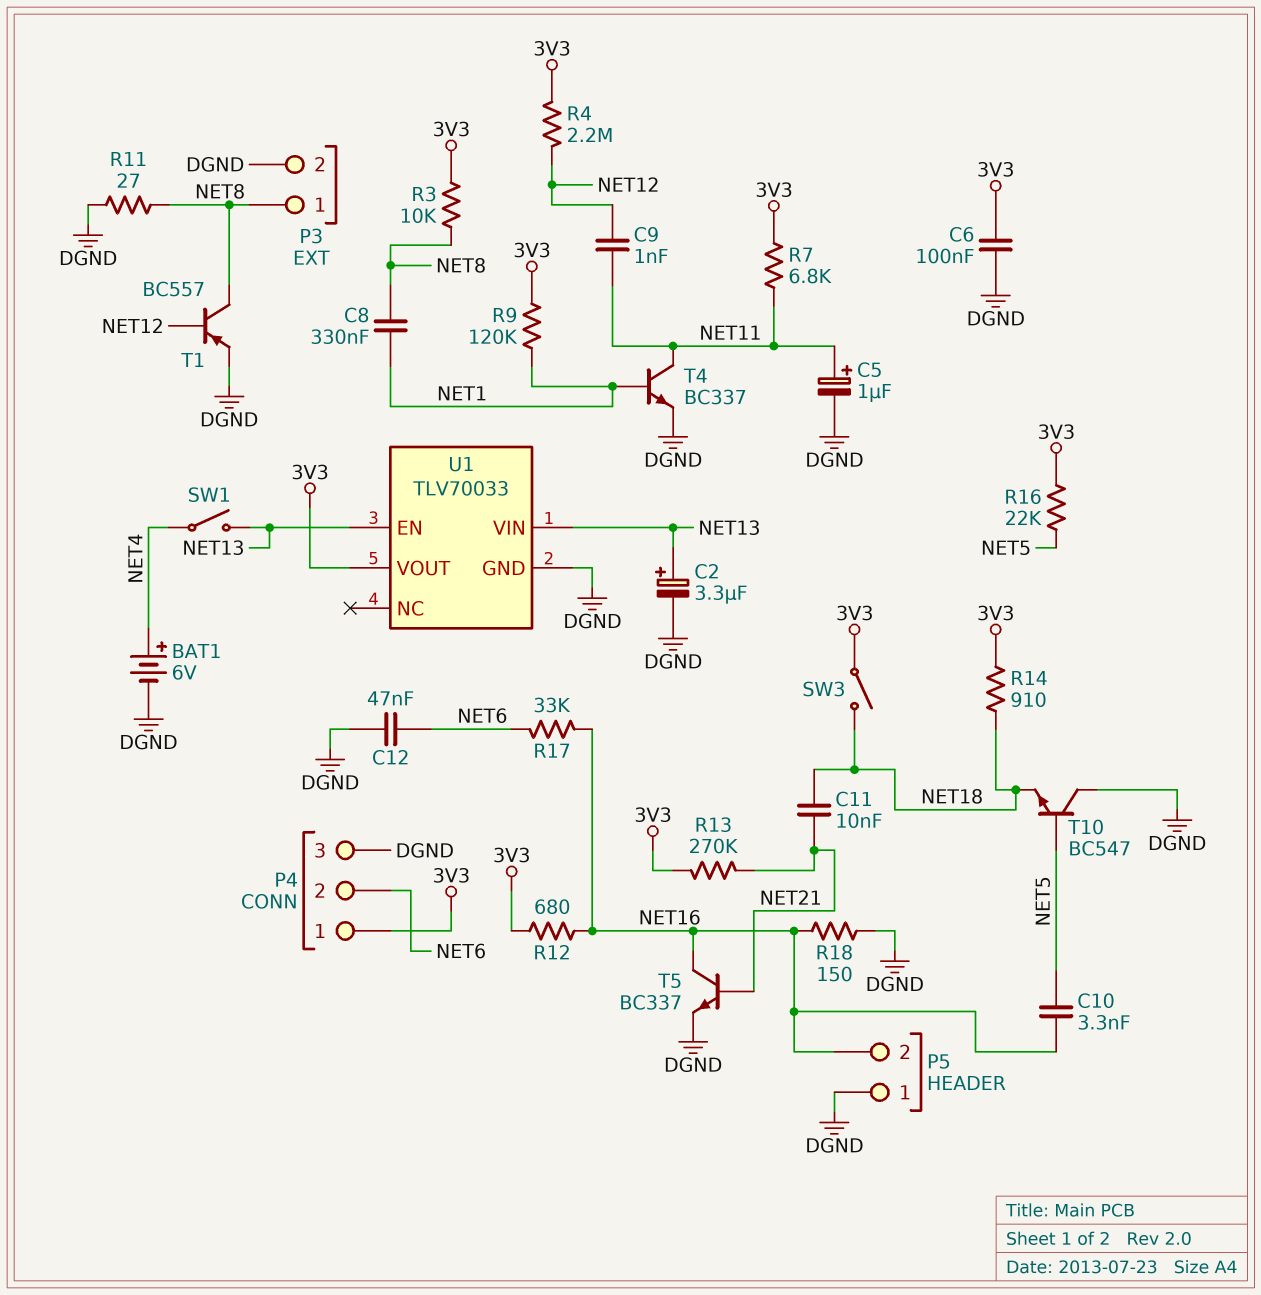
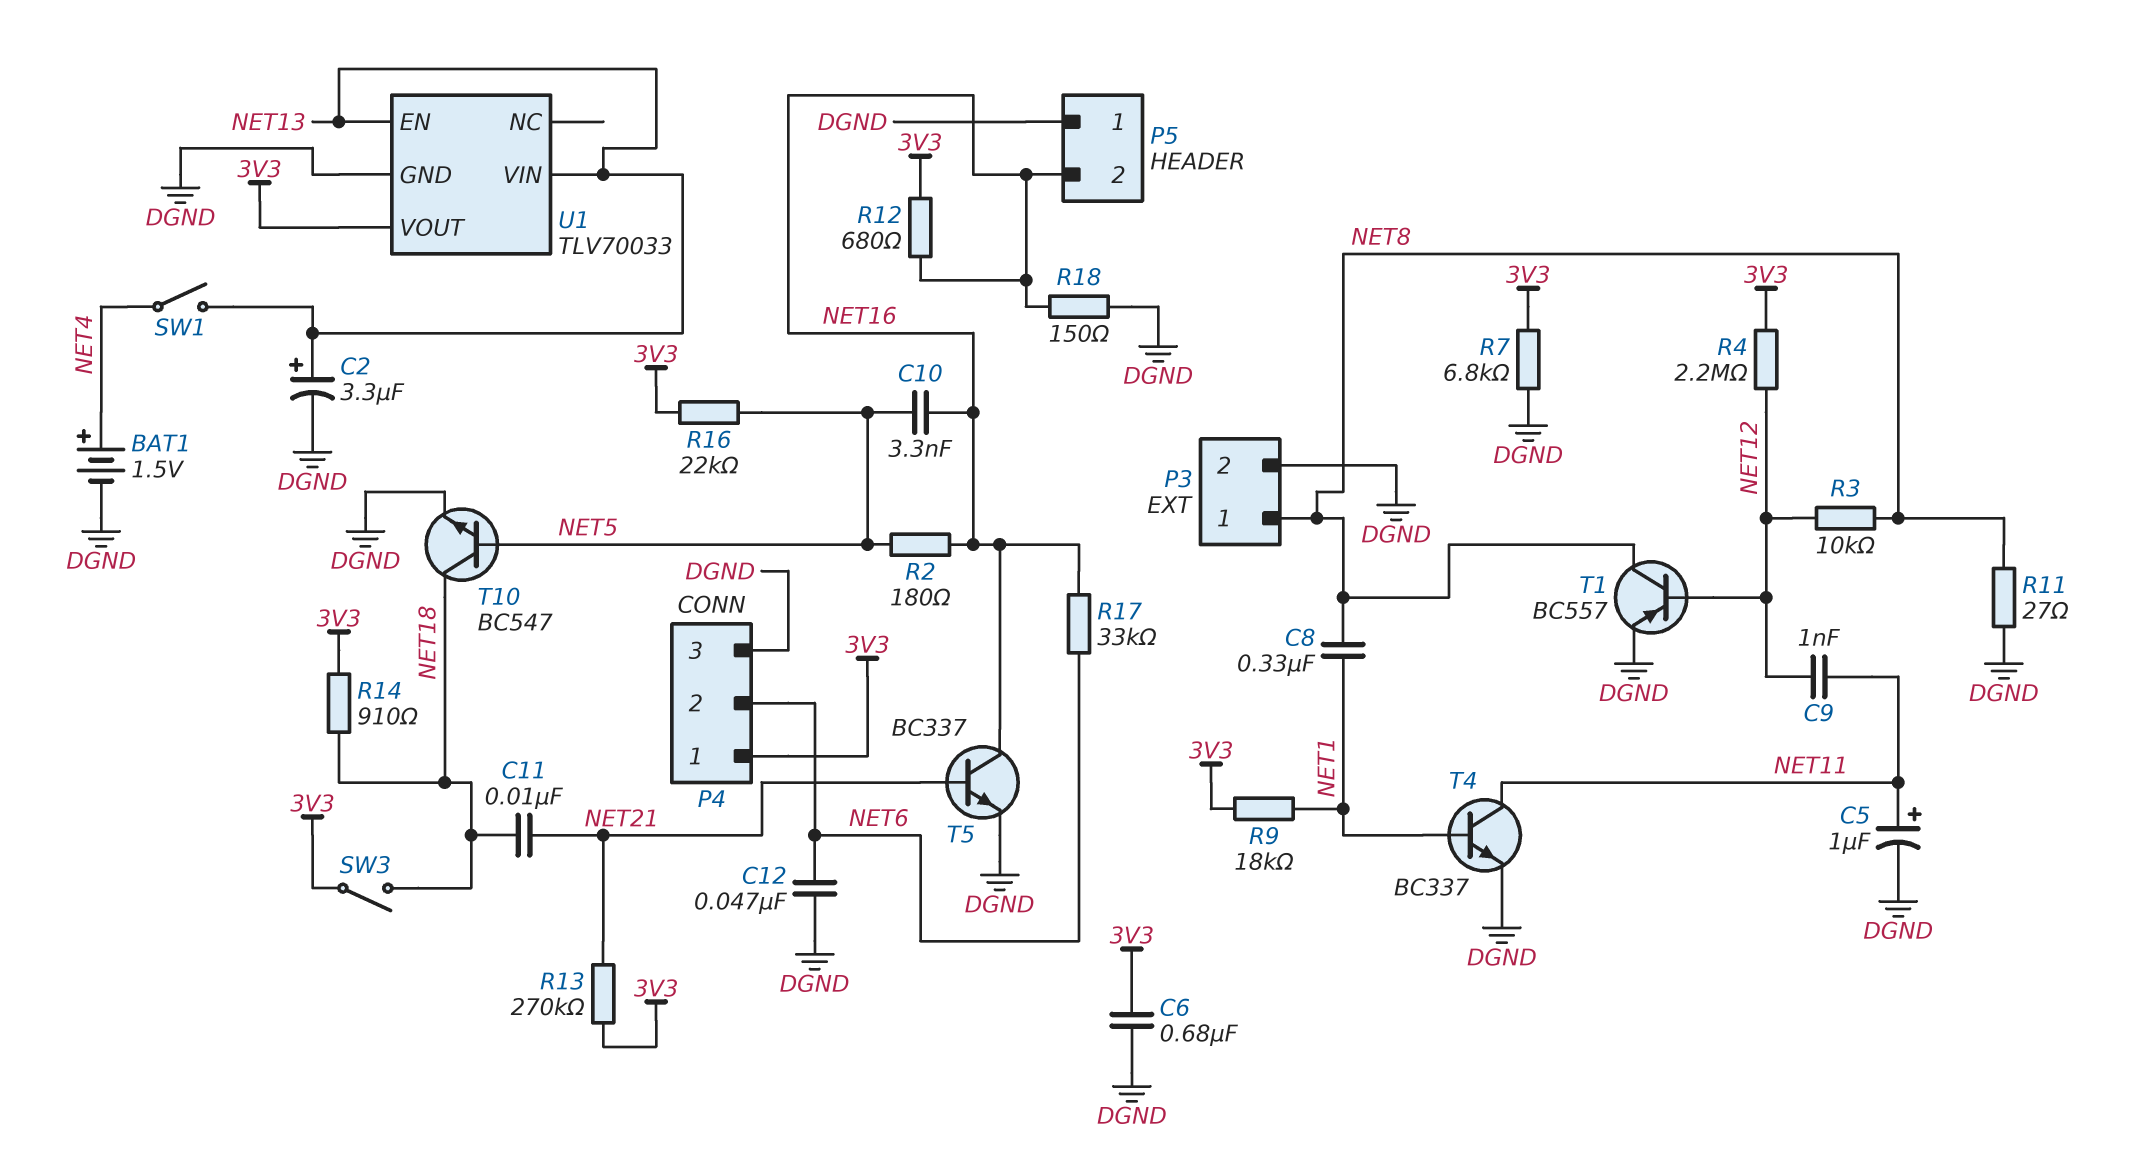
BAT1: 6V (plus NET4, minus DGND) -> 1.5V (plus NET4, minus DGND)
C6: 100nF (3V3, DGND) -> 680nF (3V3, DGND)
R2: none -> 180 (NET5, NET16)
R3: 10k (3V3, NET8) -> 10k (NET8, NET12)
R7: 6.8k (3V3, NET11) -> 6.8k (3V3, DGND)
R9: 120k (3V3, NET1) -> 18k (3V3, NET1)
T10: NPN BC547 (B NET5, C DGND, E NET18) -> NPN BC547 (B NET5, C NET18, E DGND)

